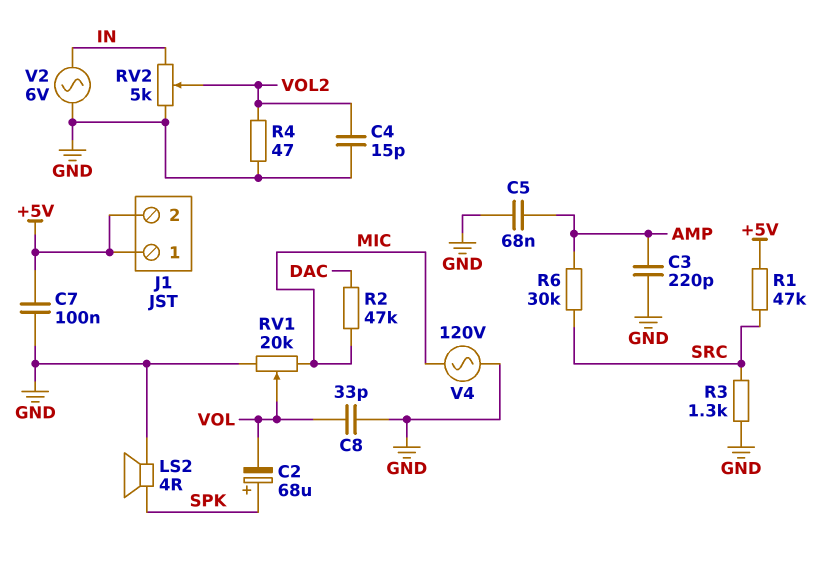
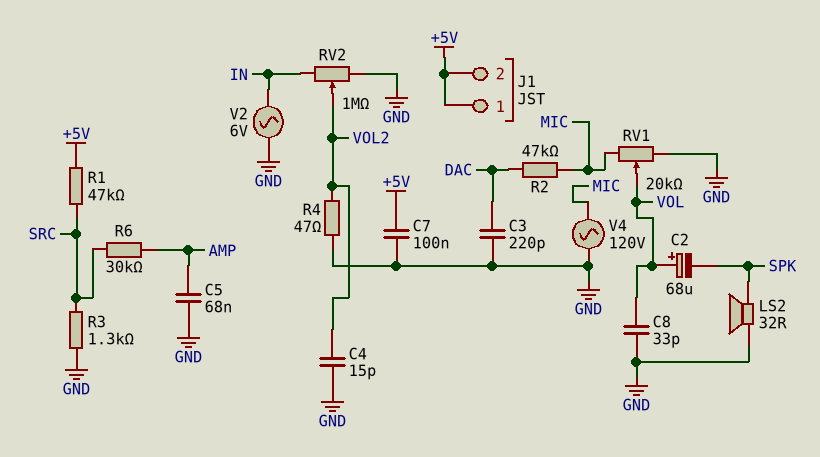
C2: 68uF (plus SPK, minus VOL) -> 68uF (plus VOL, minus SPK)
C3: 220pF (AMP, GND) -> 220pF (DAC, GND)
LS2: speaker 4R (GND, SPK) -> speaker 32R (GND, SPK)
RV2: 5k (GND, IN, wiper VOL2) -> 1M (GND, IN, wiper VOL2)

